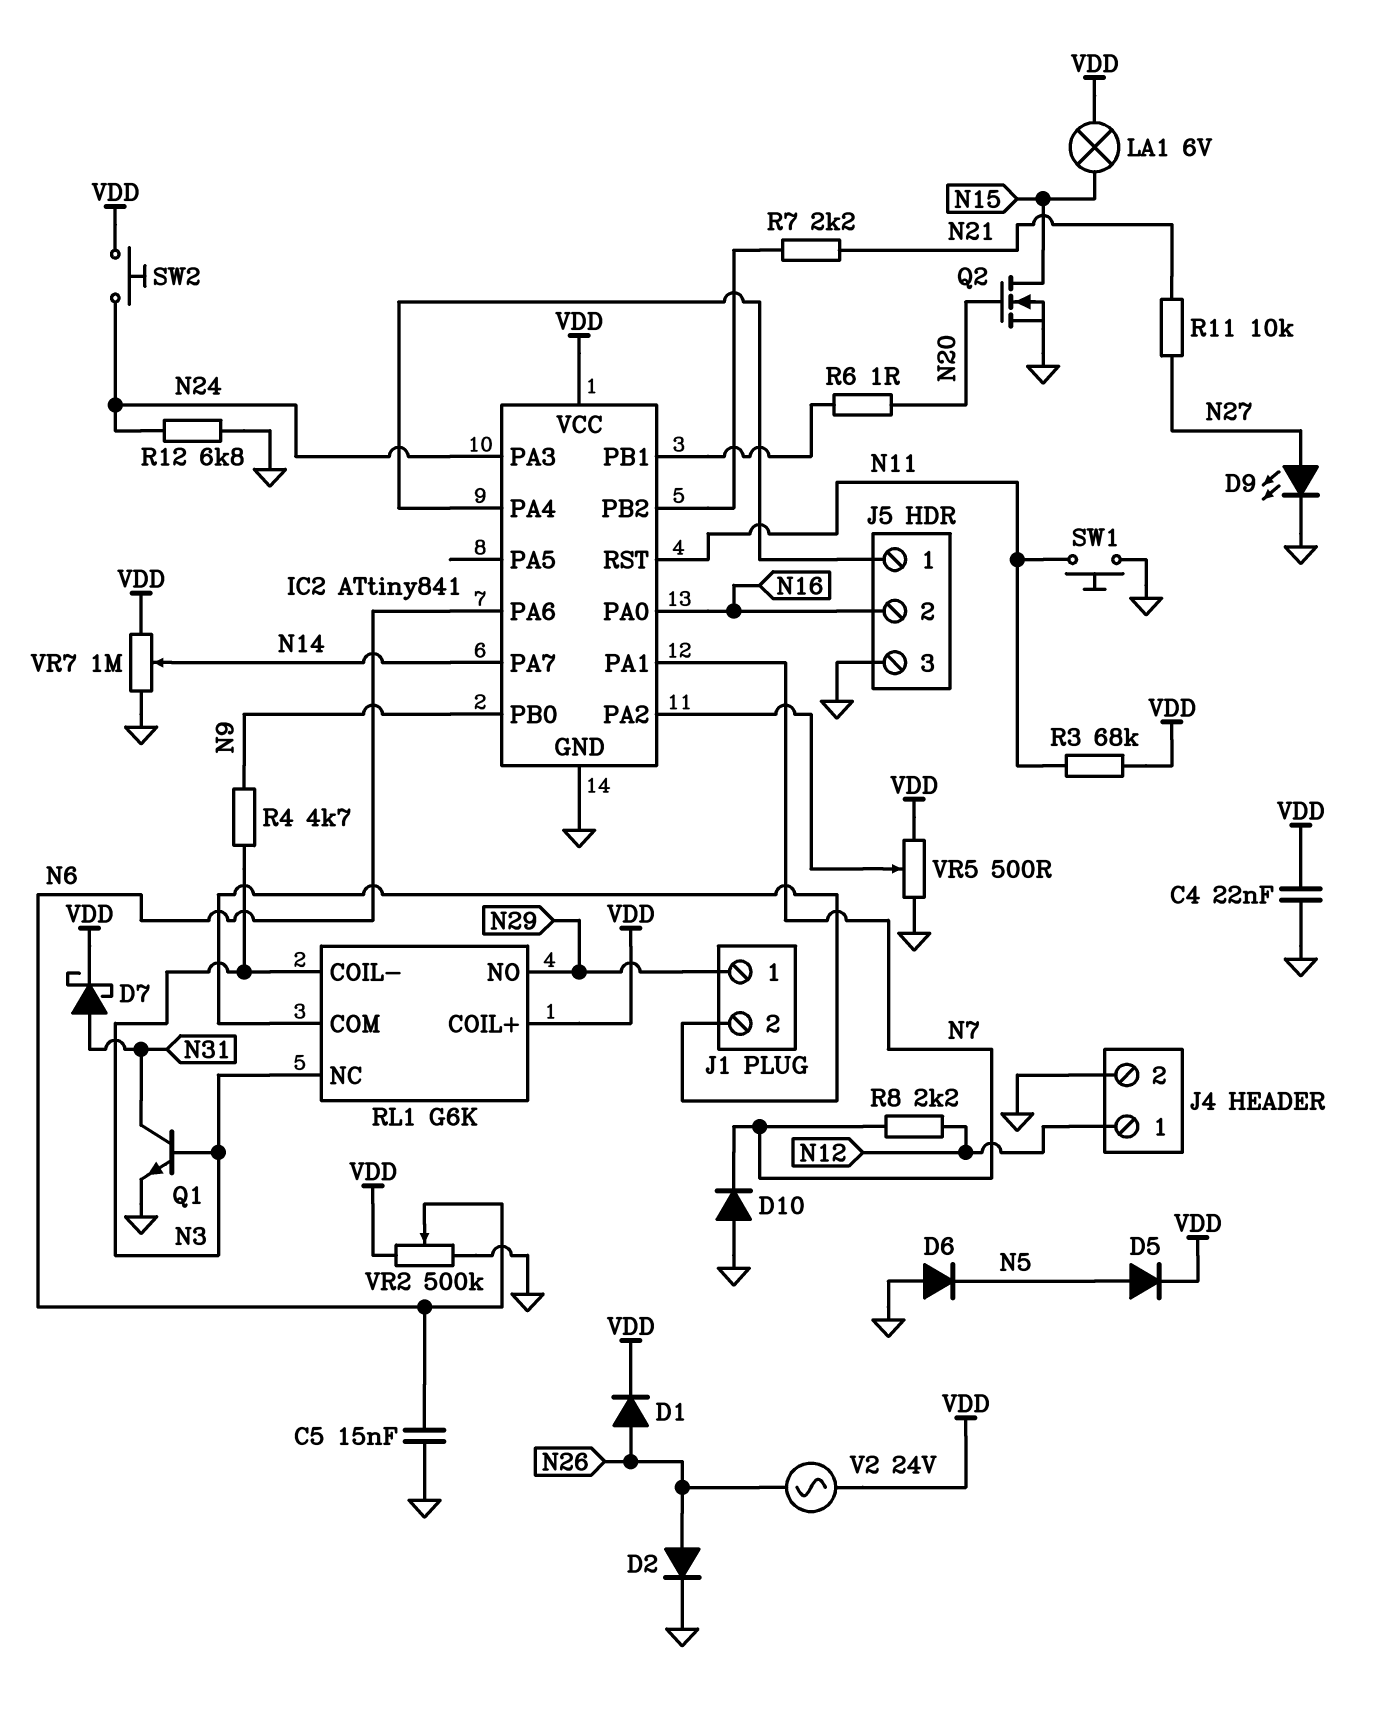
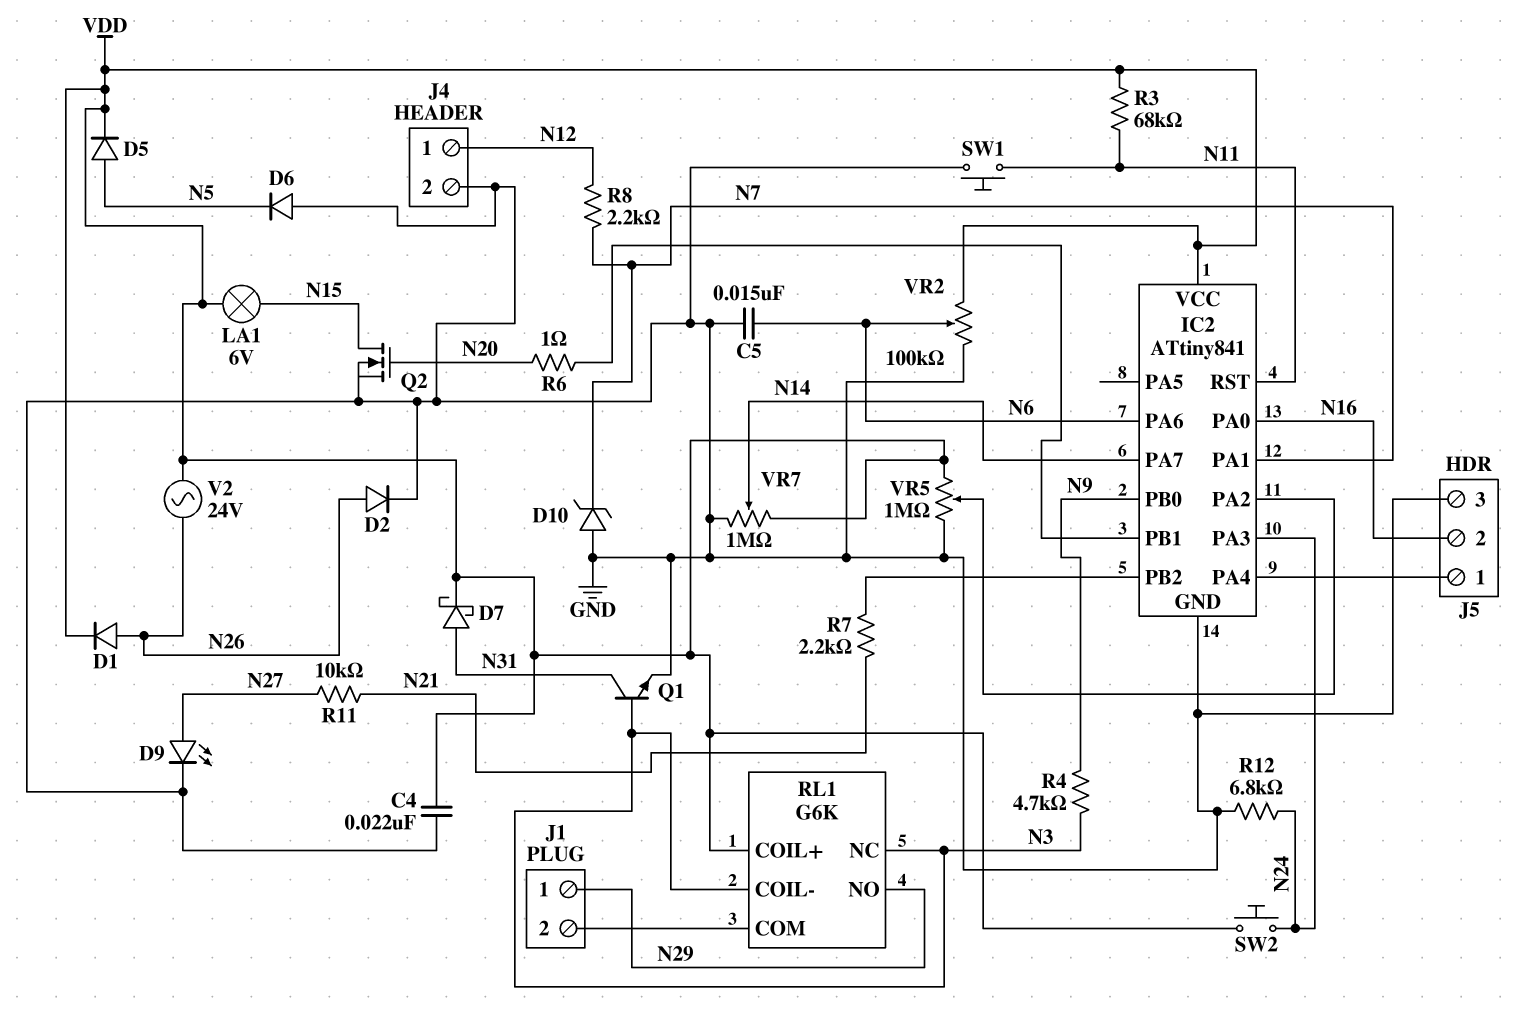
D10: diode (A GND, K N7) -> zener (A GND, K N7)
VR2: 500k (GND, VDD, wiper N6) -> 100k (GND, VDD, wiper N6)
VR5: 500 (GND, VDD, wiper IC2/PA2) -> 1M (GND, VDD, wiper IC2/PA2)

